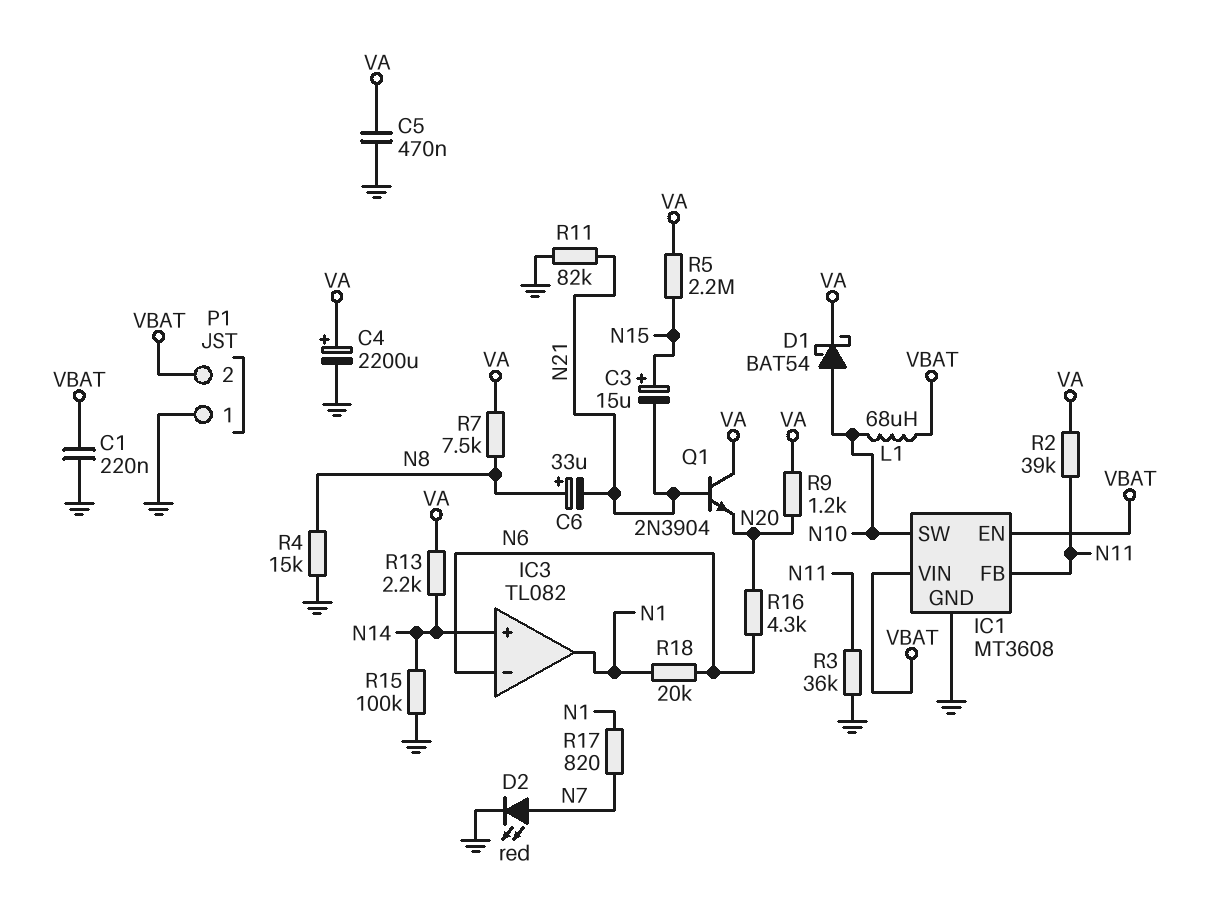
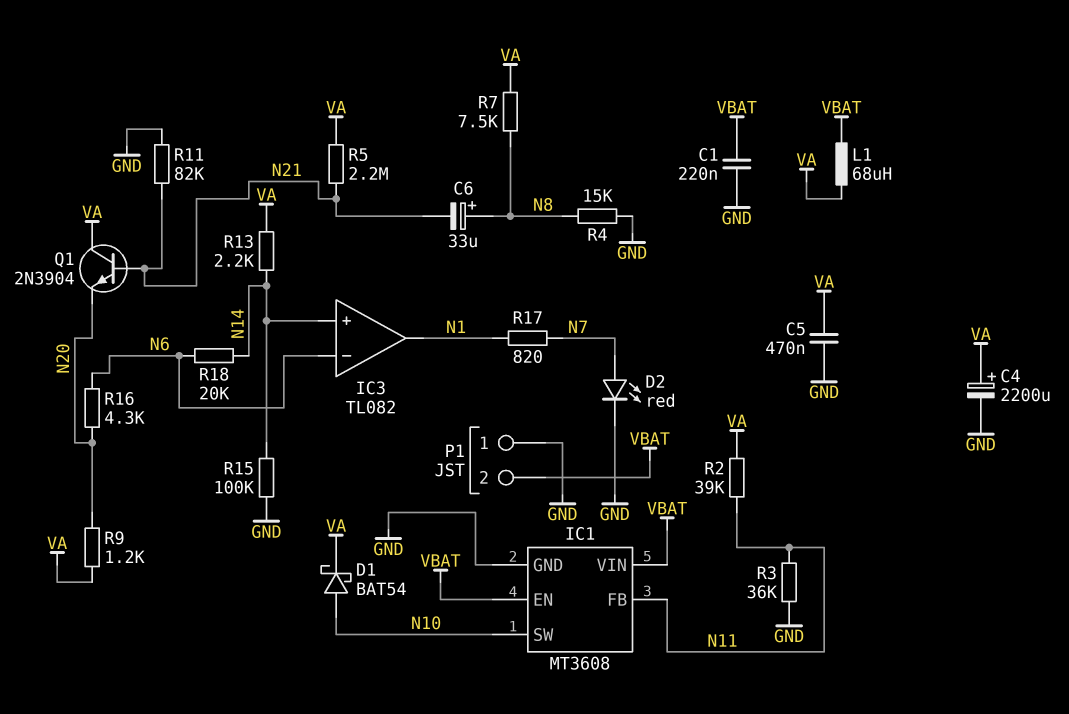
C3: 15uF (plus N15, minus N21) -> none
L1: 68uH (N10, VBAT) -> 68uH (VA, VBAT)
R5: 2.2M (N15, VA) -> 2.2M (N21, VA)
R18: 20k (N1, N6) -> 20k (N6, N14)

